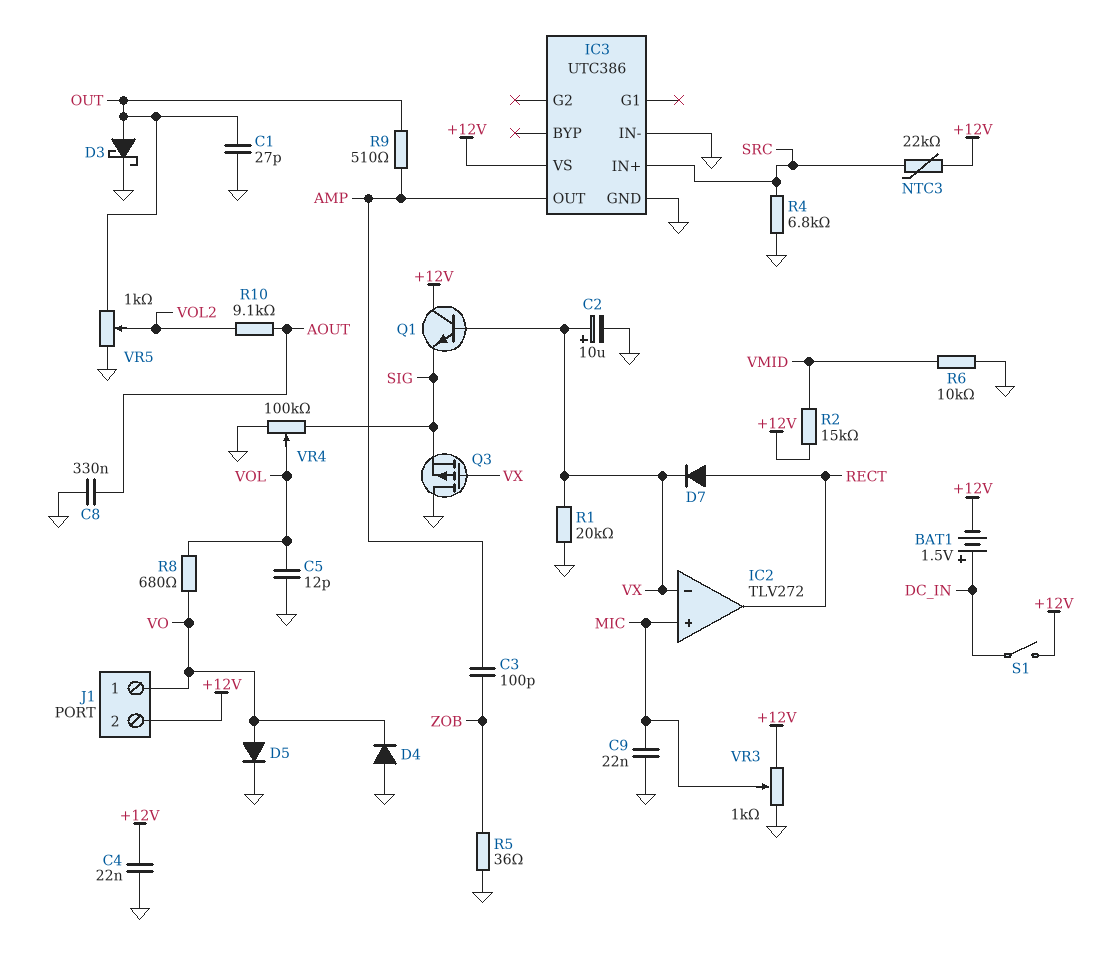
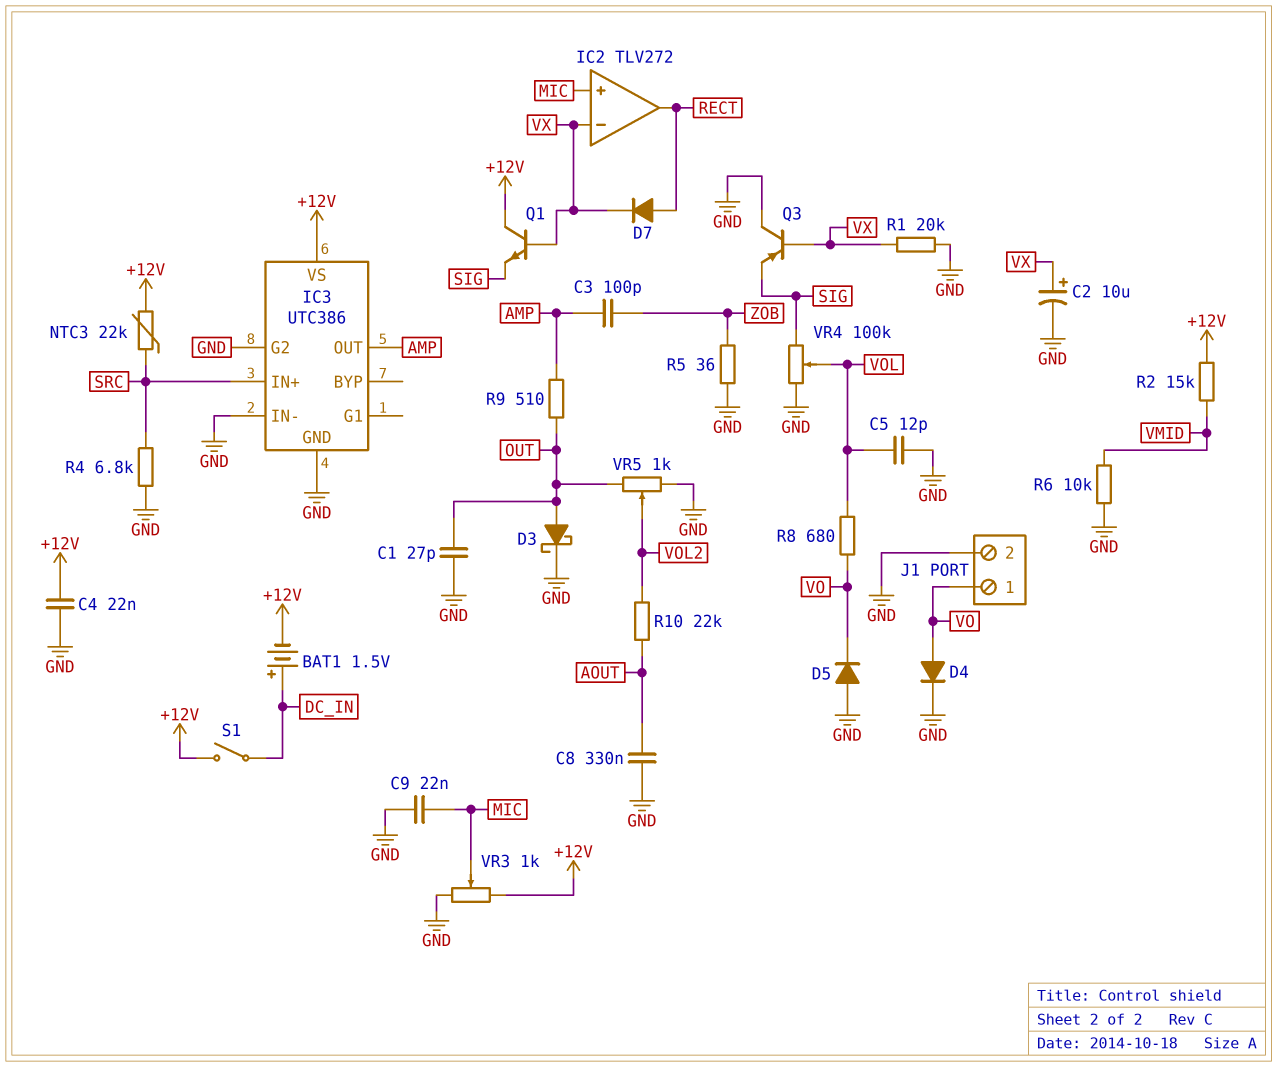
D4: diode (A GND, K VO) -> diode (A VO, K GND)
D5: diode (A VO, K GND) -> diode (A GND, K VO)
IC3 pin G2: none -> GND
J1 pin 2: +12V -> GND
Q3: PMOS (G VX, D GND, S SIG) -> PNP (B VX, C GND, E SIG)
R10: 9.1k (AOUT, VOL2) -> 22k (AOUT, VOL2)

